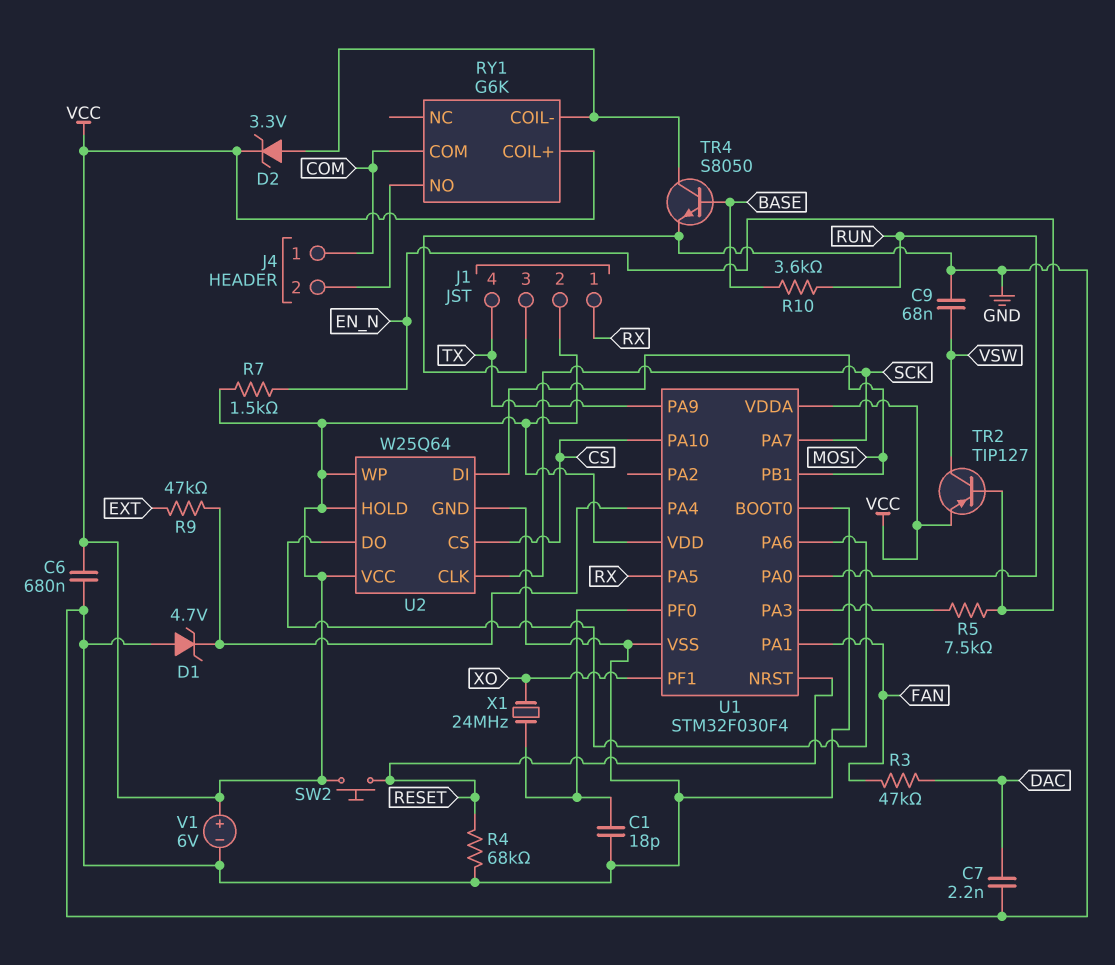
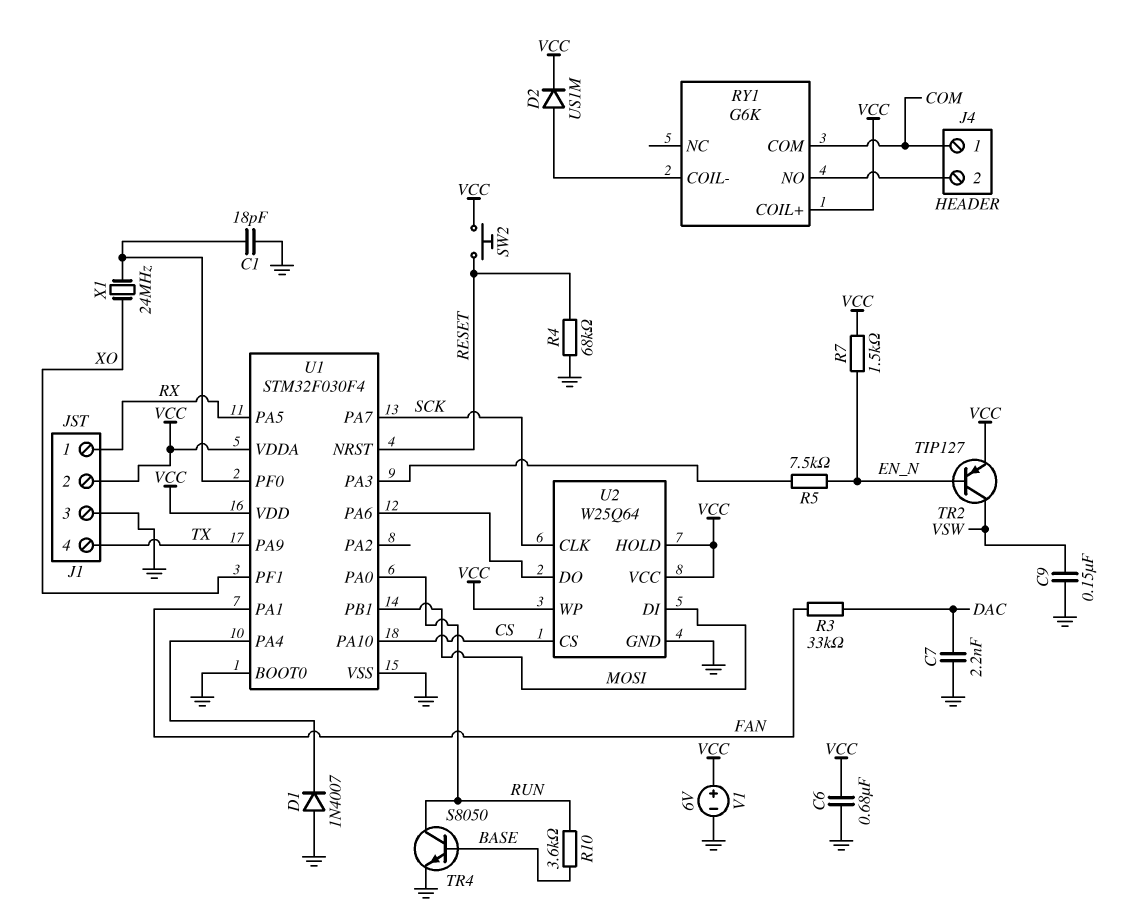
C9: 68nF (GND, VSW) -> 150nF (GND, VSW)
D1: zener 4.7V (A GND, K U1/PA4) -> diode 1N4007 (A GND, K U1/PA4)
D2: zener 3.3V (A RY1/COIL-, K VCC) -> diode US1M (A RY1/COIL-, K VCC)
R3: 47k (DAC, FAN) -> 33k (DAC, FAN)
R9: 47k (EXT, U1/PA4) -> none
TR4: NPN S8050 (B BASE, C RY1/COIL-, E GND) -> NPN S8050 (B BASE, C RUN, E GND)

